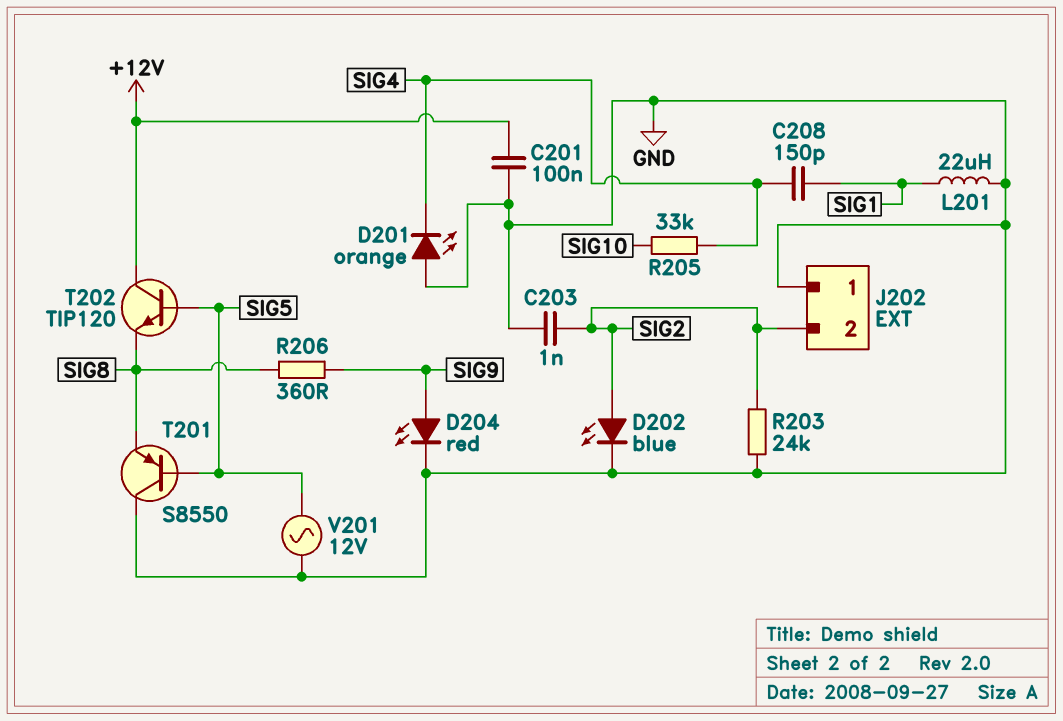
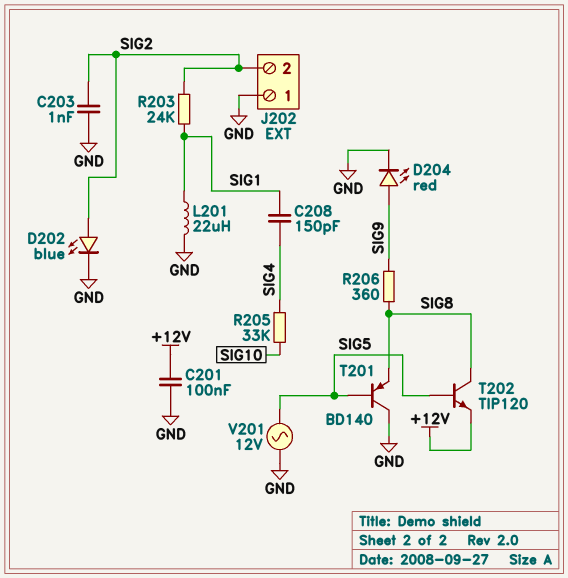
D201: LED orange (A GND, K SIG4) -> none
R203: 24k (GND, SIG2) -> 24k (SIG1, SIG2)
T201: PNP S8550 (B SIG5, C GND, E SIG8) -> PNP BD140 (B SIG5, C GND, E SIG8)
T202: NPN TIP120 (B SIG5, C +12V, E SIG8) -> NPN TIP120 (B SIG5, C SIG8, E +12V)

